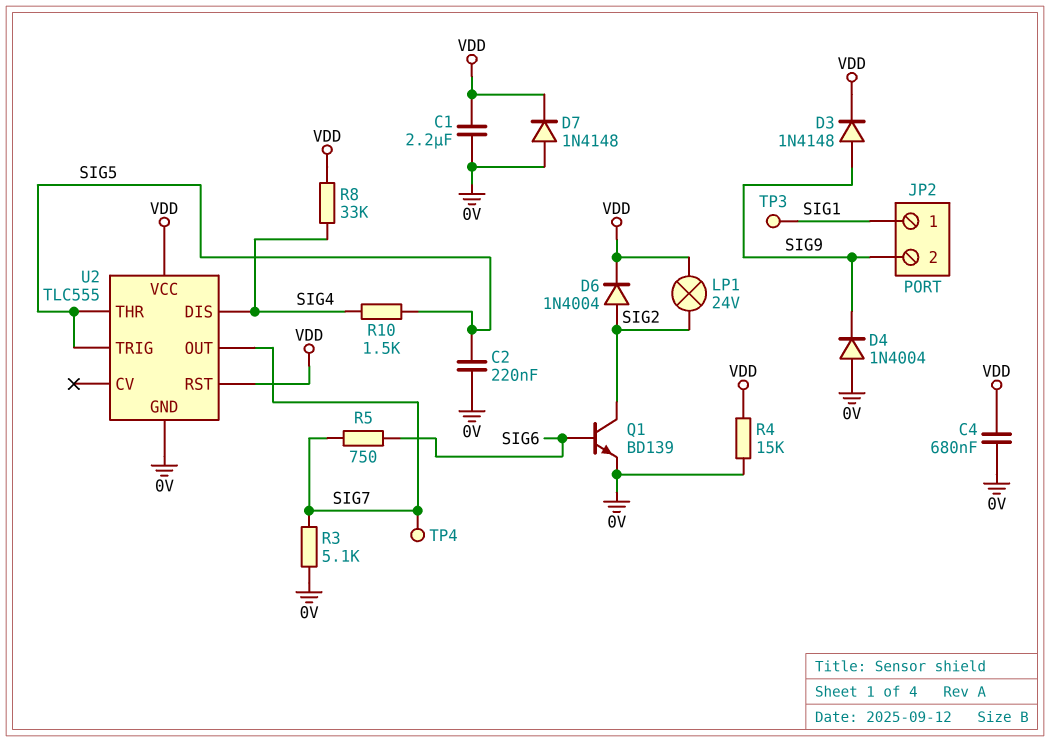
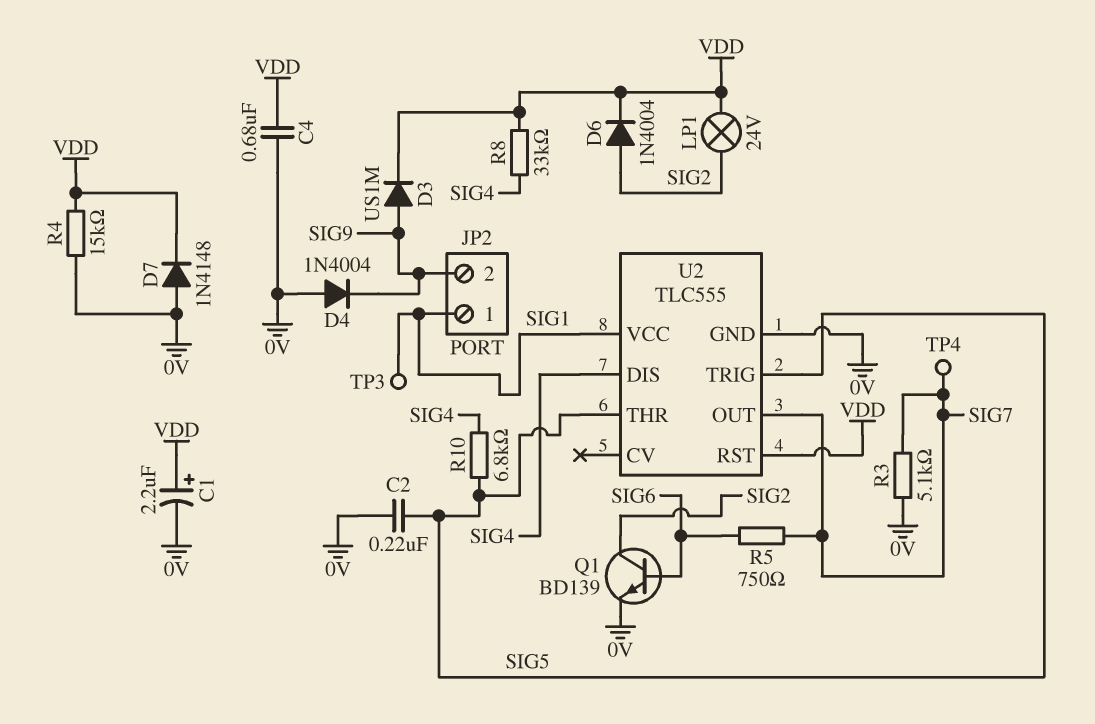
C1: 2.2uF (0V, VDD) -> 2.2uF (plus VDD, minus 0V)
D3: diode 1N4148 (A SIG9, K VDD) -> diode US1M (A SIG9, K VDD)
R10: 1.5k (SIG4, SIG5) -> 6.8k (SIG4, SIG5)
U2 pin VCC: VDD -> SIG1

